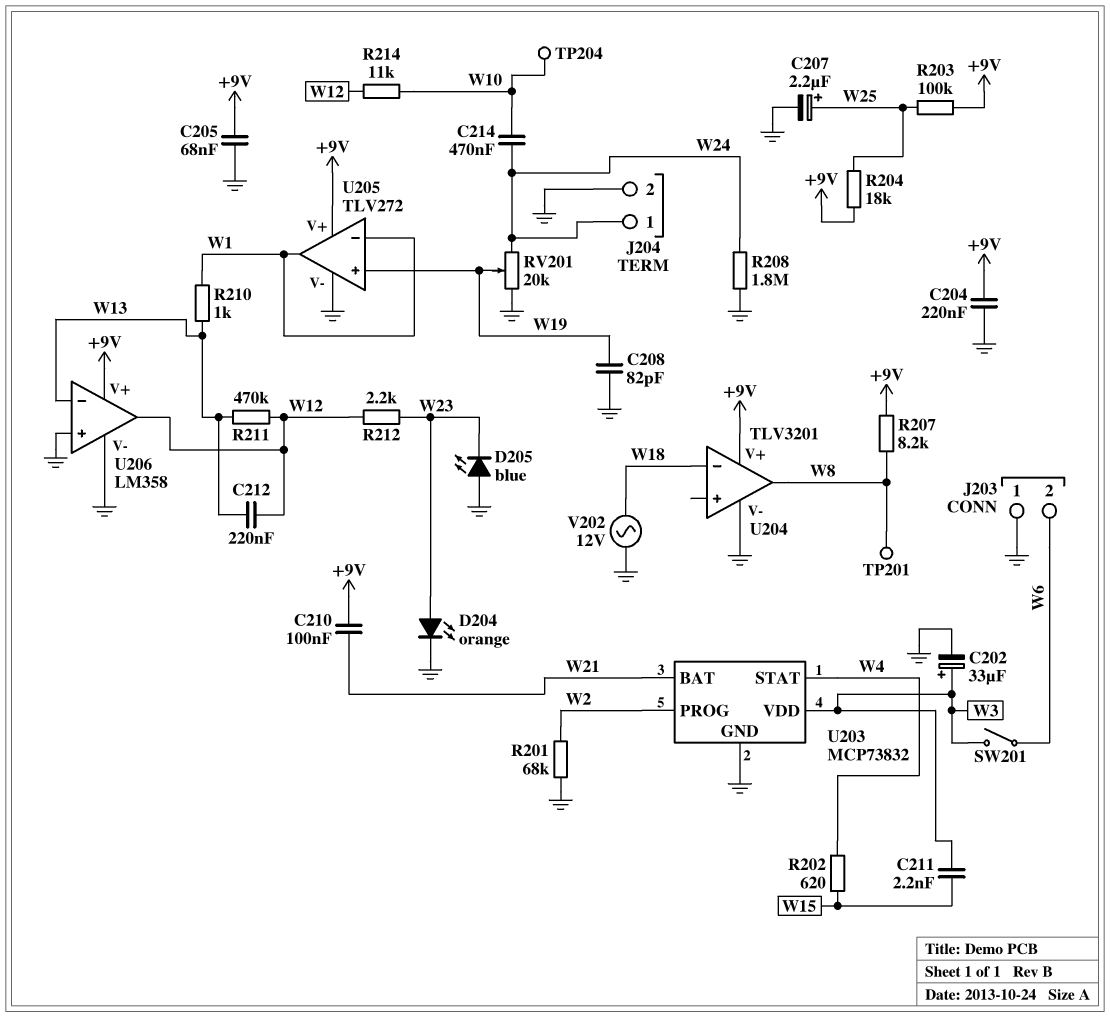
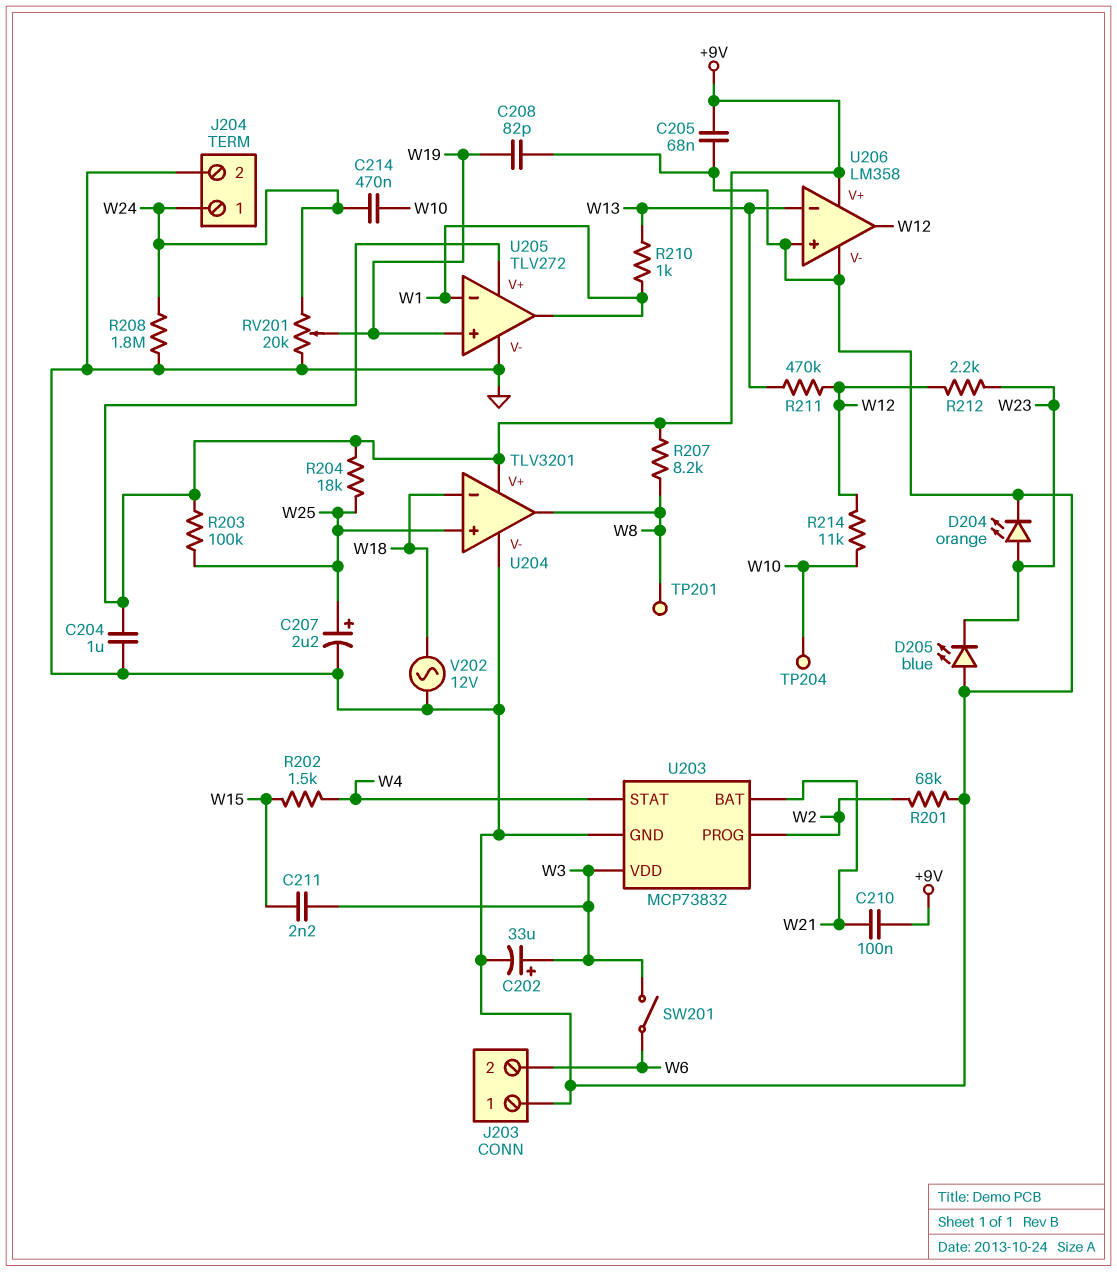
C204: 220nF (+9V, GND) -> 1uF (+9V, GND)
C212: 220nF (W12, W13) -> none
R202: 620 (W4, W15) -> 1.5k (W4, W15)
U204 pin in+: none -> W25

